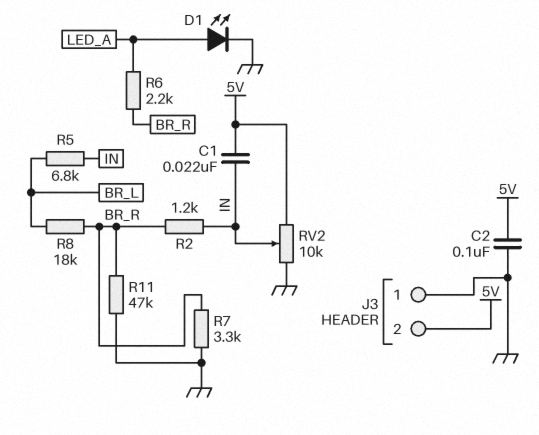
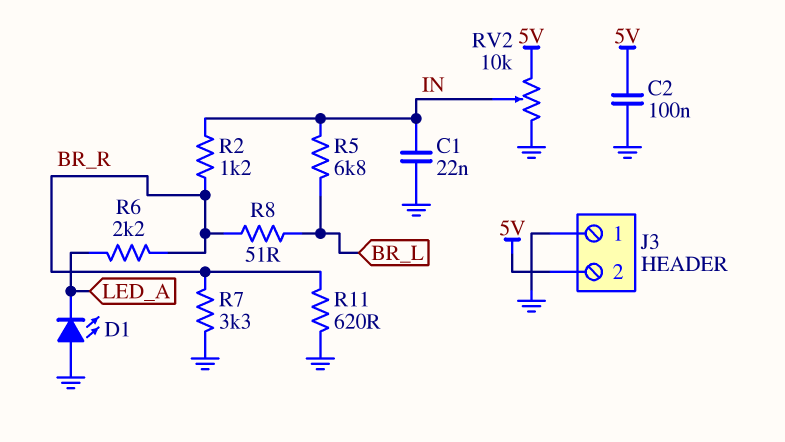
C1: 22nF (5V, IN) -> 22nF (GND, IN)
D1: LED (A LED_A, K GND) -> LED (A GND, K LED_A)
R8: 18k (BR_L, BR_R) -> 51 (BR_L, BR_R)
R11: 47k (BR_R, GND) -> 620 (BR_R, GND)

